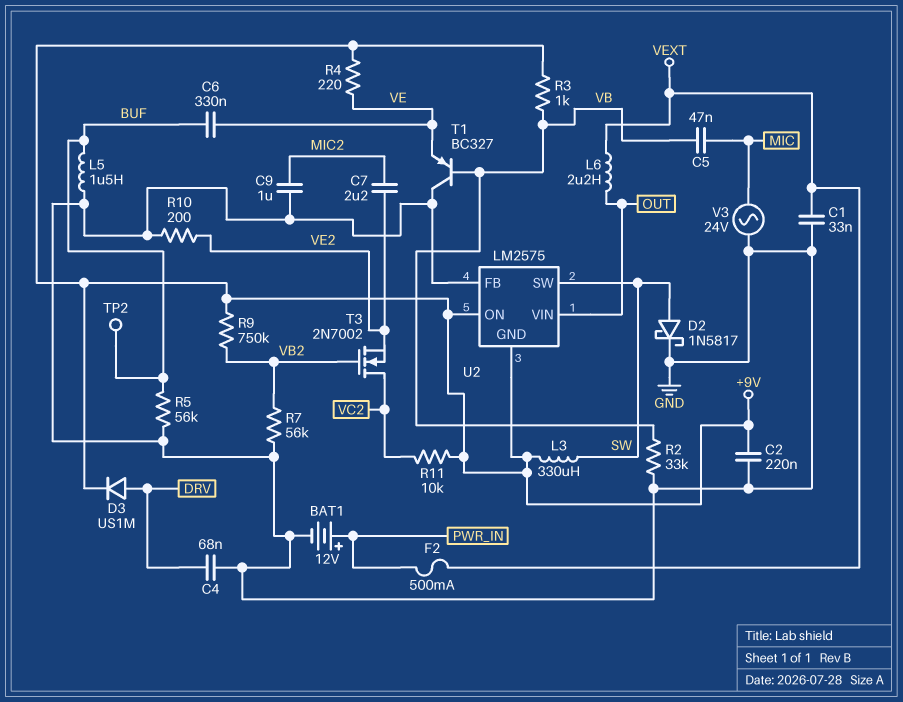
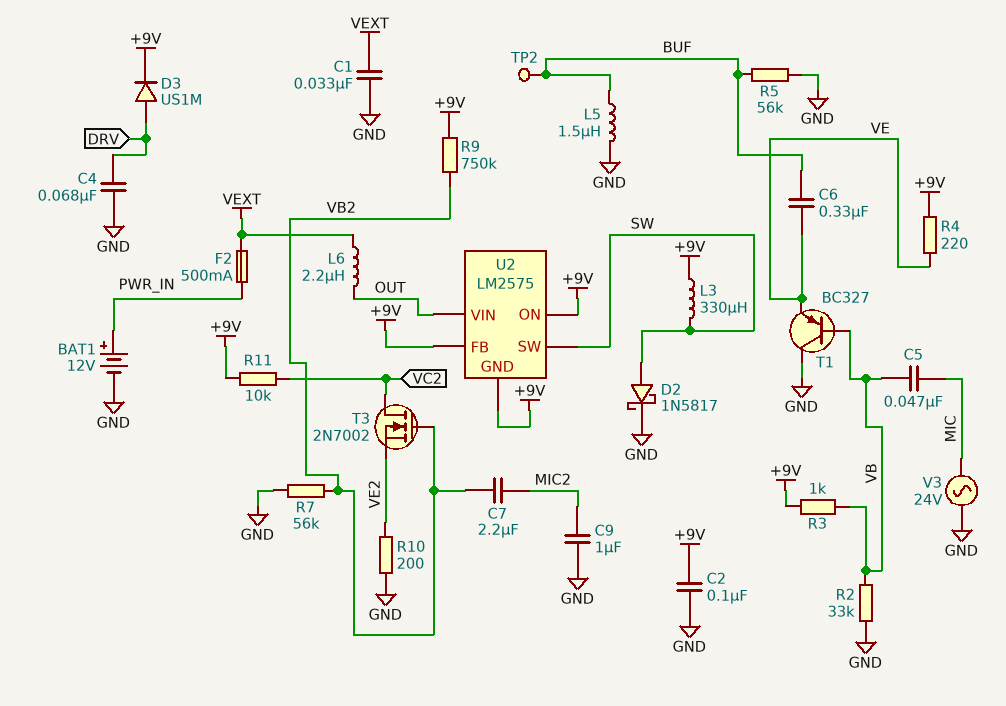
C2: 220nF (+9V, GND) -> 100nF (+9V, GND)
C7: 2.2uF (MIC2, VE2) -> 2.2uF (MIC2, VB2)
U2 pin FB: GND -> +9V

